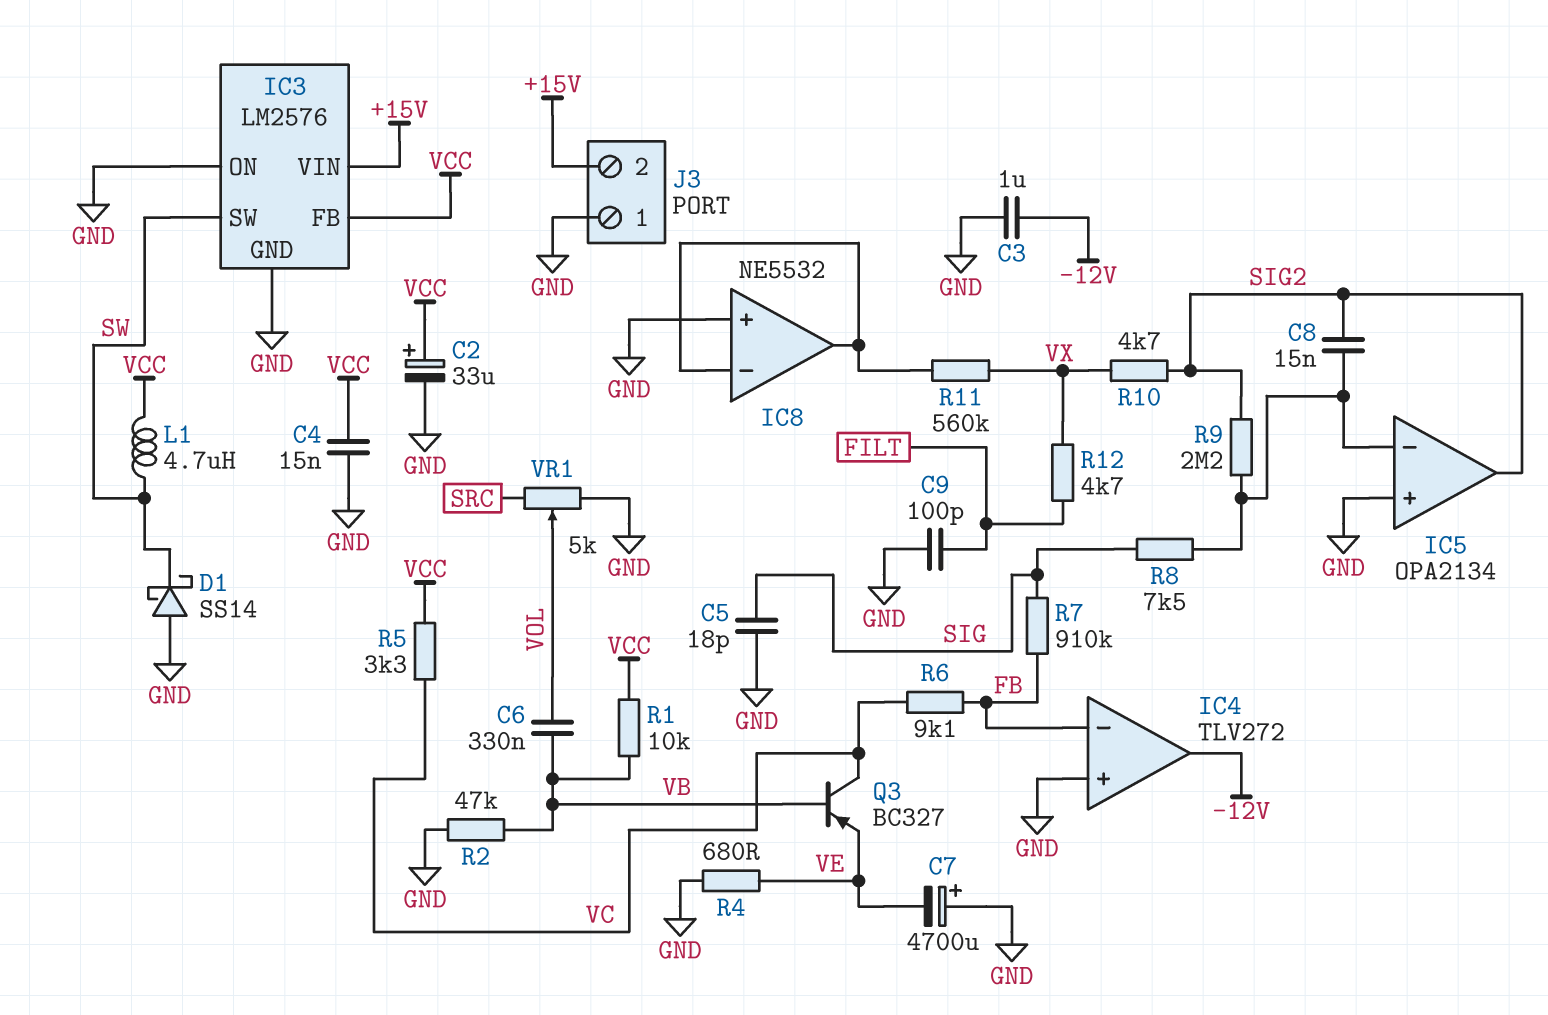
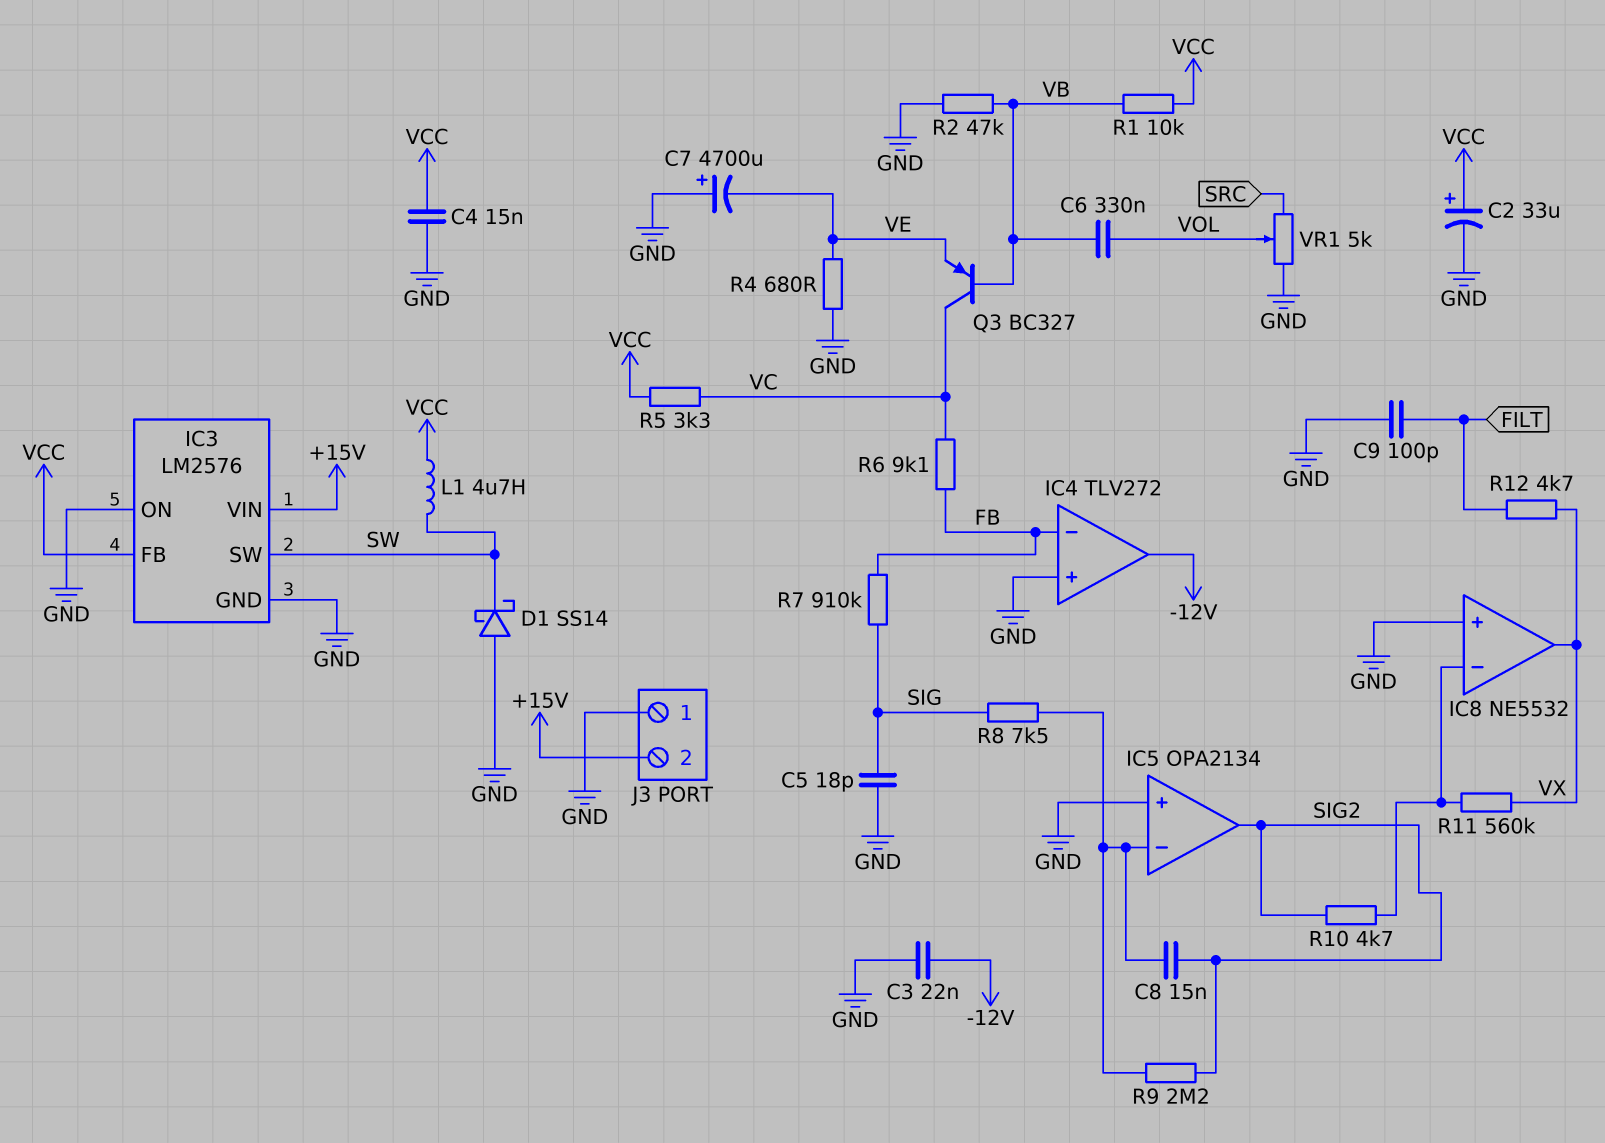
C3: 1uF (-12V, GND) -> 22nF (-12V, GND)
IC8 pin out: IC8/in- -> VX
R10: 4.7k (SIG2, VX) -> 4.7k (IC8/in-, SIG2)

